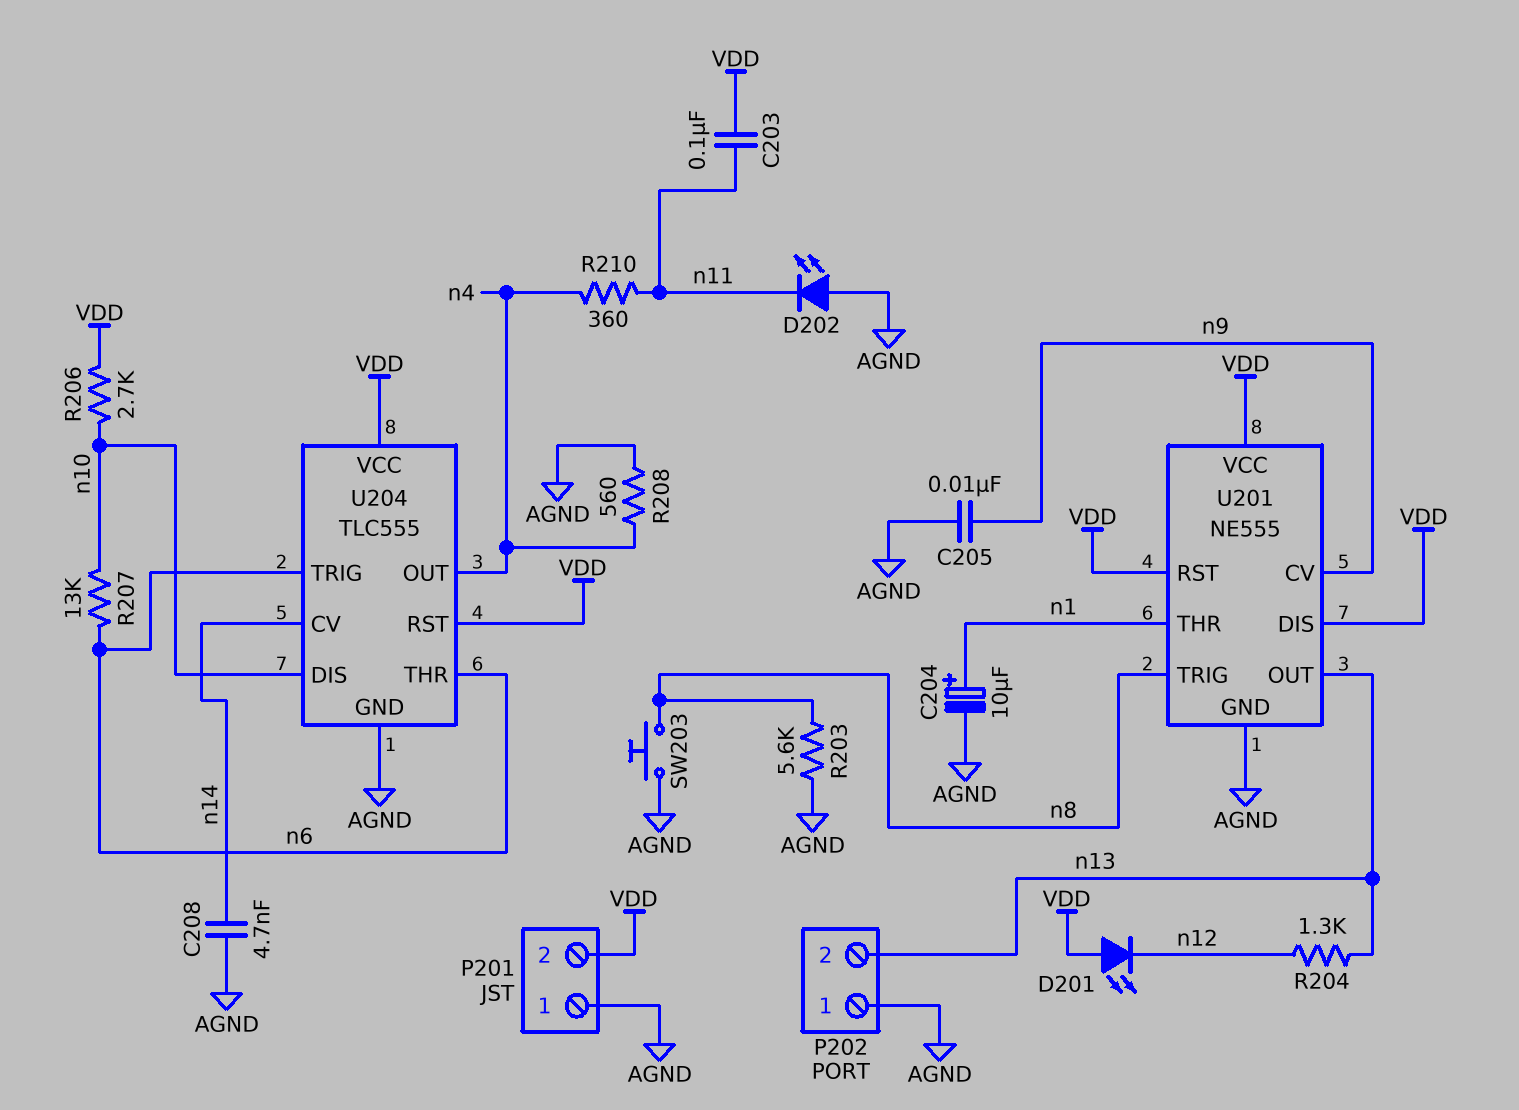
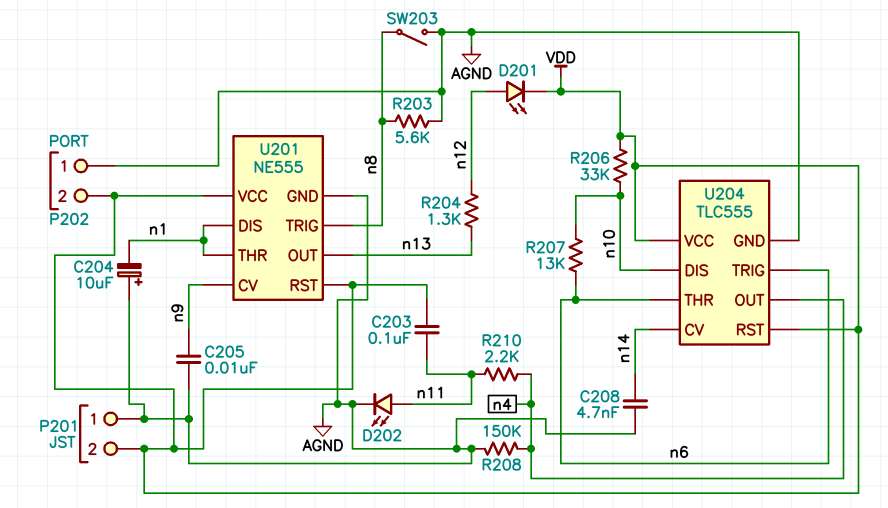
C204: 10uF (plus n1, minus AGND) -> 10uF (plus AGND, minus n1)
D201: LED (A VDD, K n12) -> LED (A n12, K VDD)
D202: LED (A AGND, K n11) -> LED (A n11, K AGND)
P202 pin 2: n13 -> VDD
R206: 2.7k (VDD, n10) -> 33k (VDD, n10)
R208: 560 (AGND, n4) -> 150k (AGND, n4)
R210: 360 (n4, n11) -> 2.2k (n4, n11)
SW203: button (AGND, n8) -> switch (AGND, n8)
U201 pin DIS: VDD -> n1

